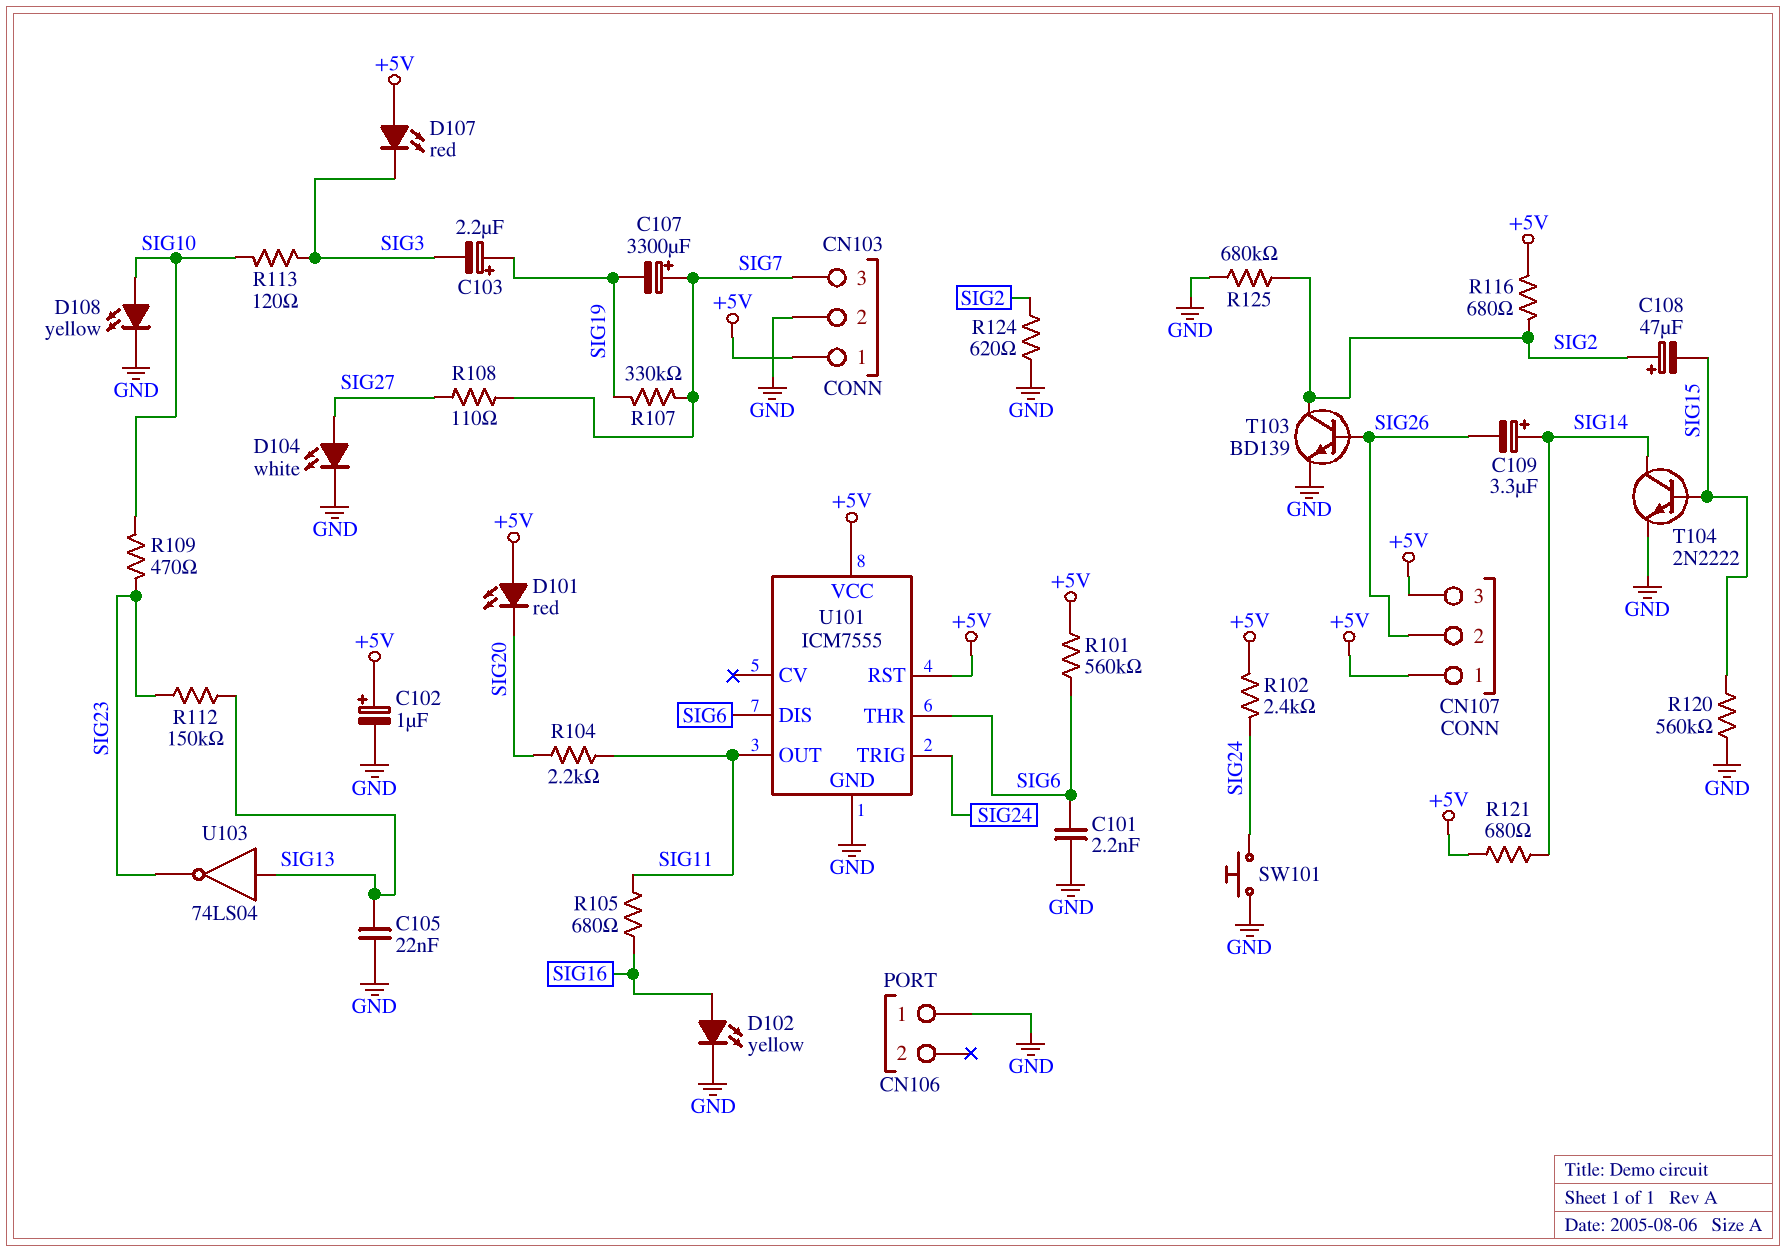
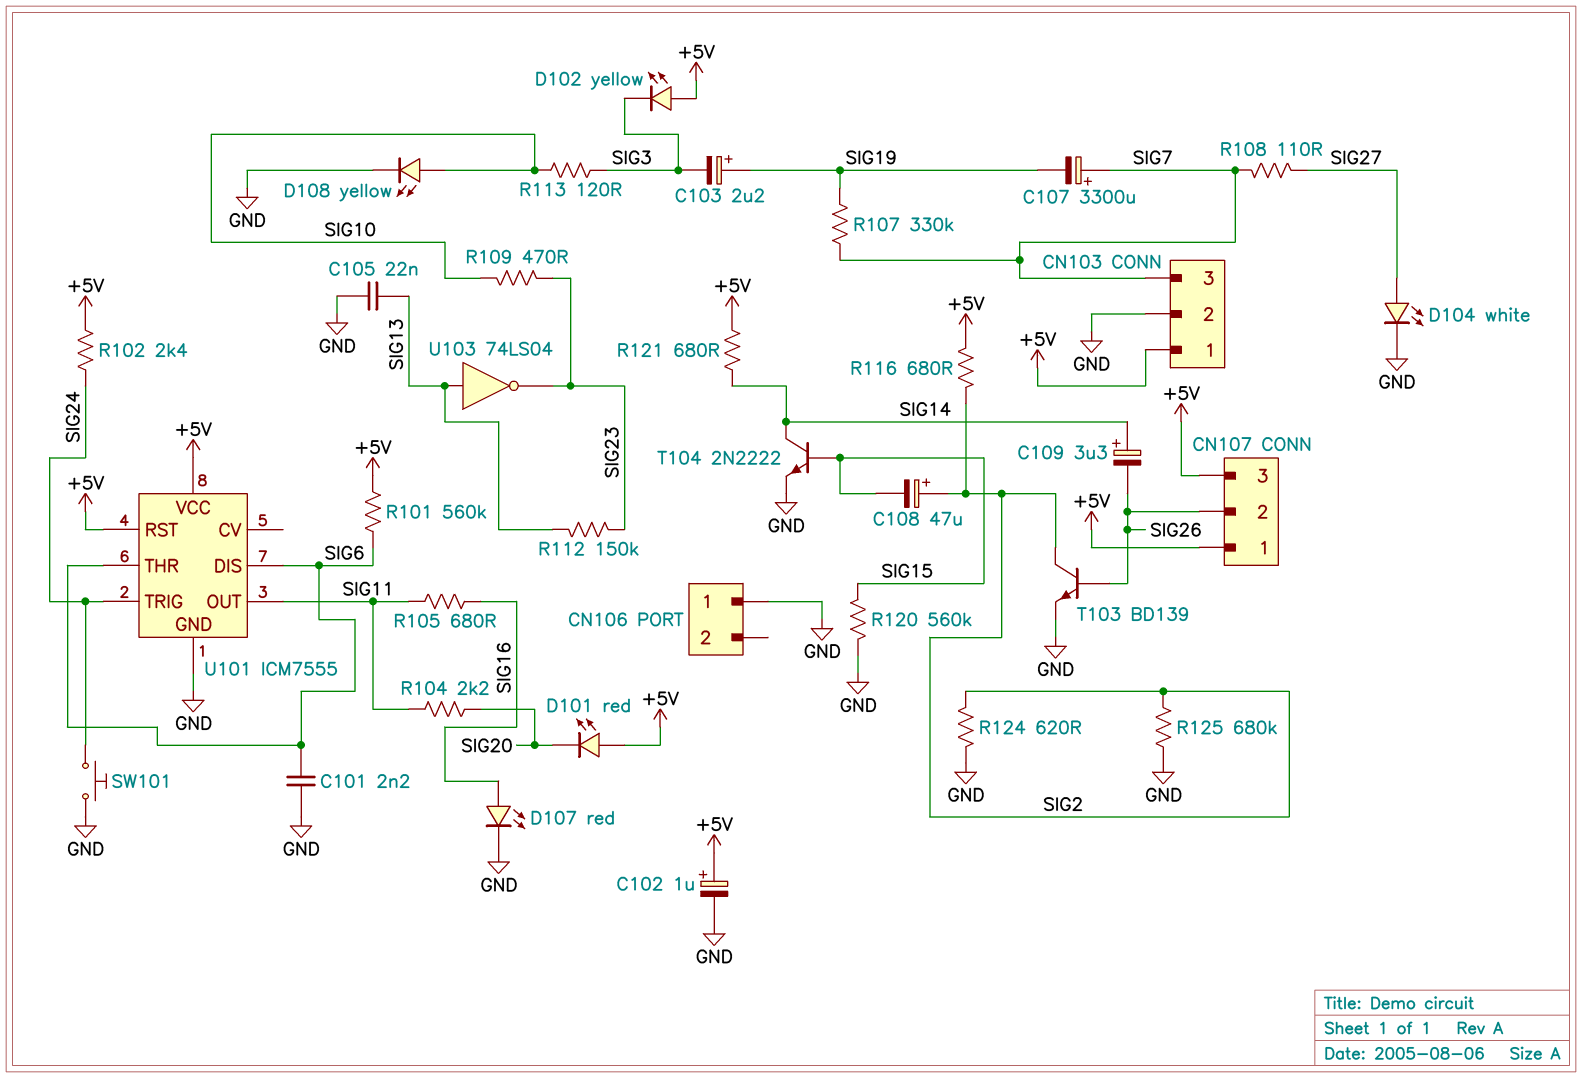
D102: LED yellow (A SIG16, K GND) -> LED yellow (A +5V, K SIG3)
D107: LED red (A +5V, K SIG3) -> LED red (A SIG16, K GND)

